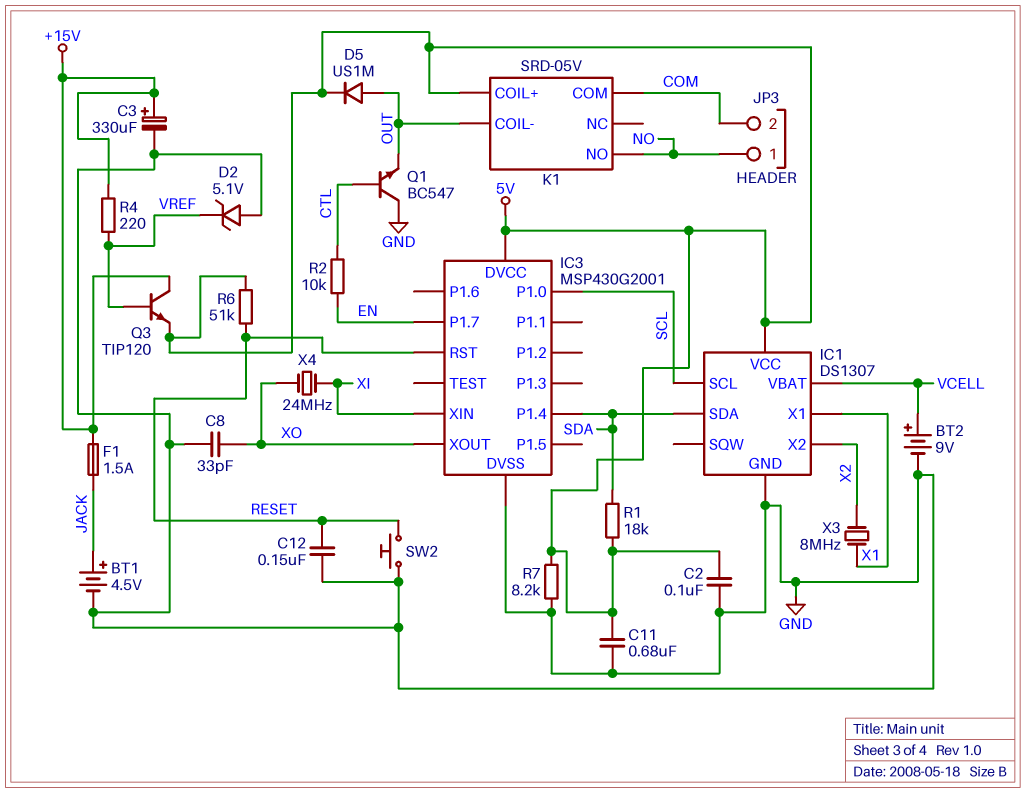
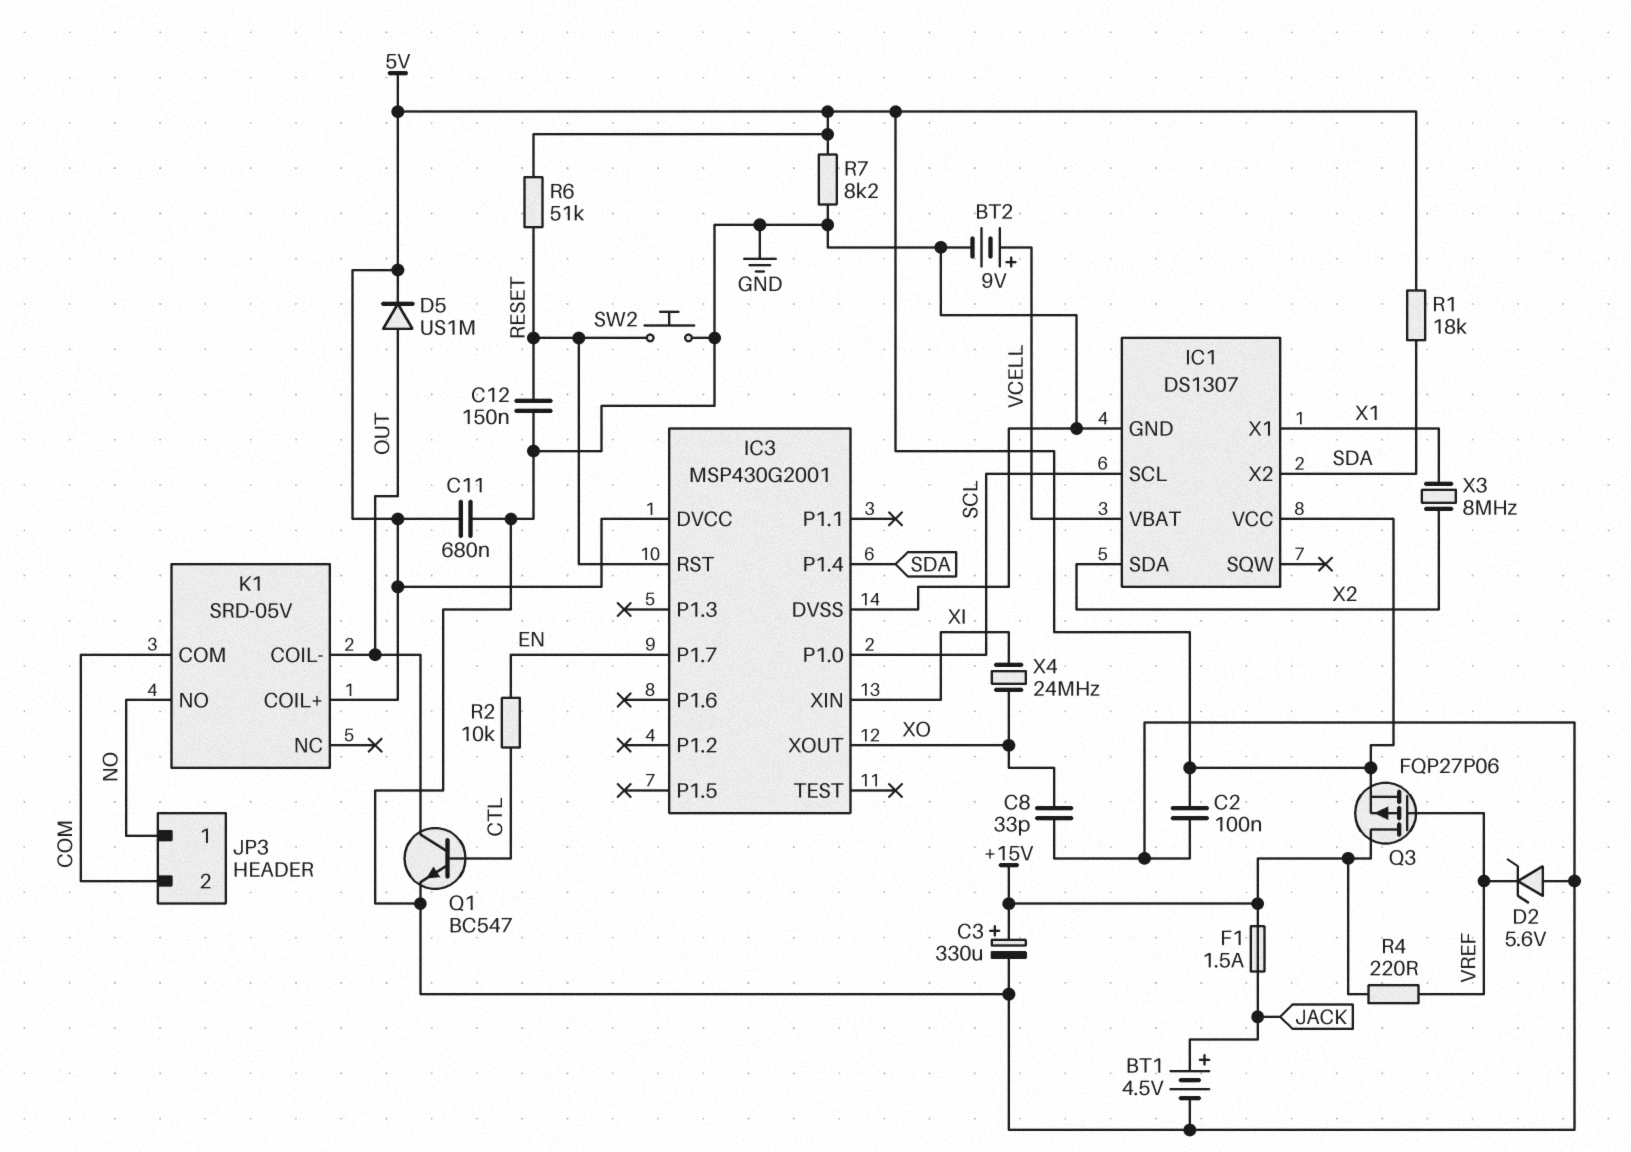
D2: zener 5.1V (A GND, K VREF) -> zener 5.6V (A GND, K VREF)
IC1 pin SDA: SDA -> X2
IC1 pin X2: X2 -> SDA
Q1: NPN BC547 (B CTL, C GND, E OUT) -> NPN BC547 (B CTL, C OUT, E GND)
Q3: NPN TIP120 (B VREF, C +15V, E 5V) -> PMOS FQP27P06 (G VREF, D +15V, S 5V)

